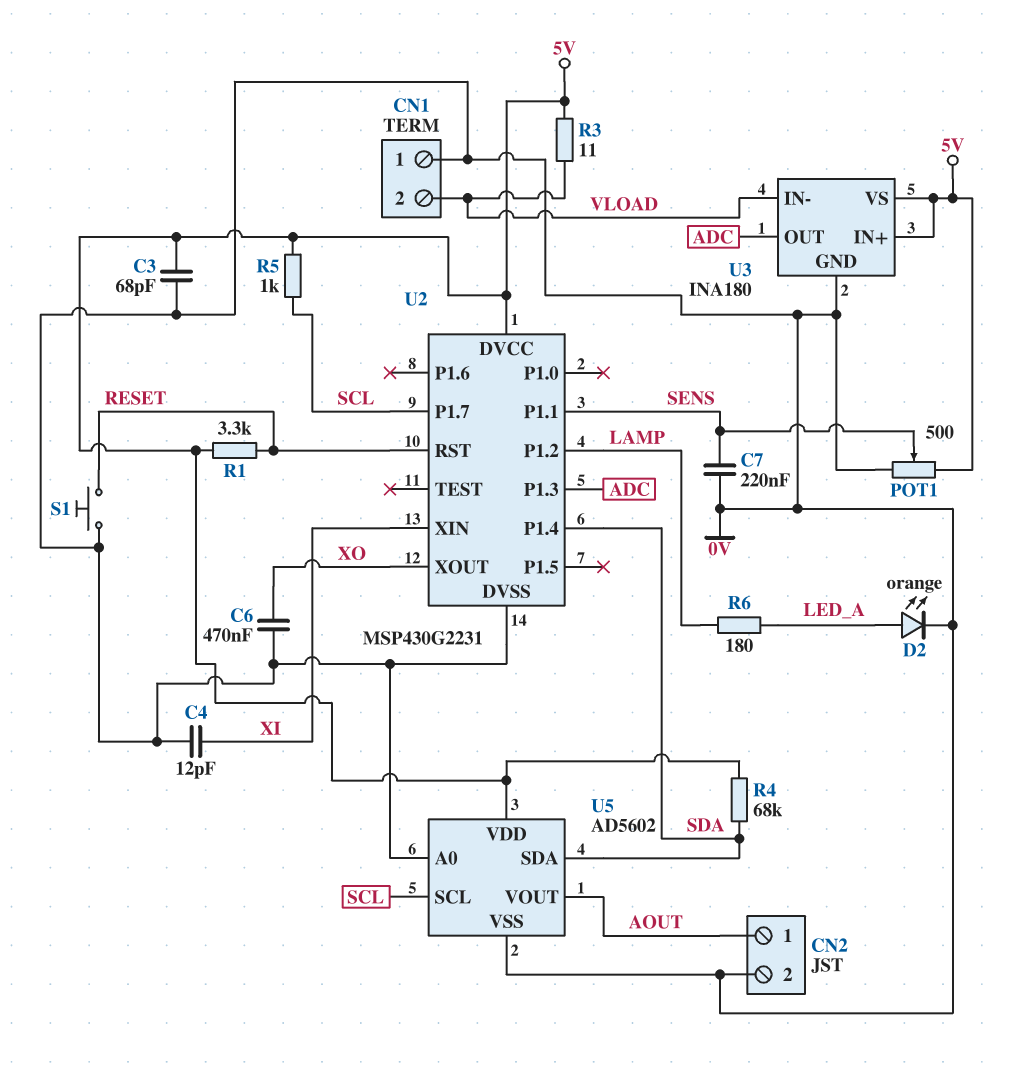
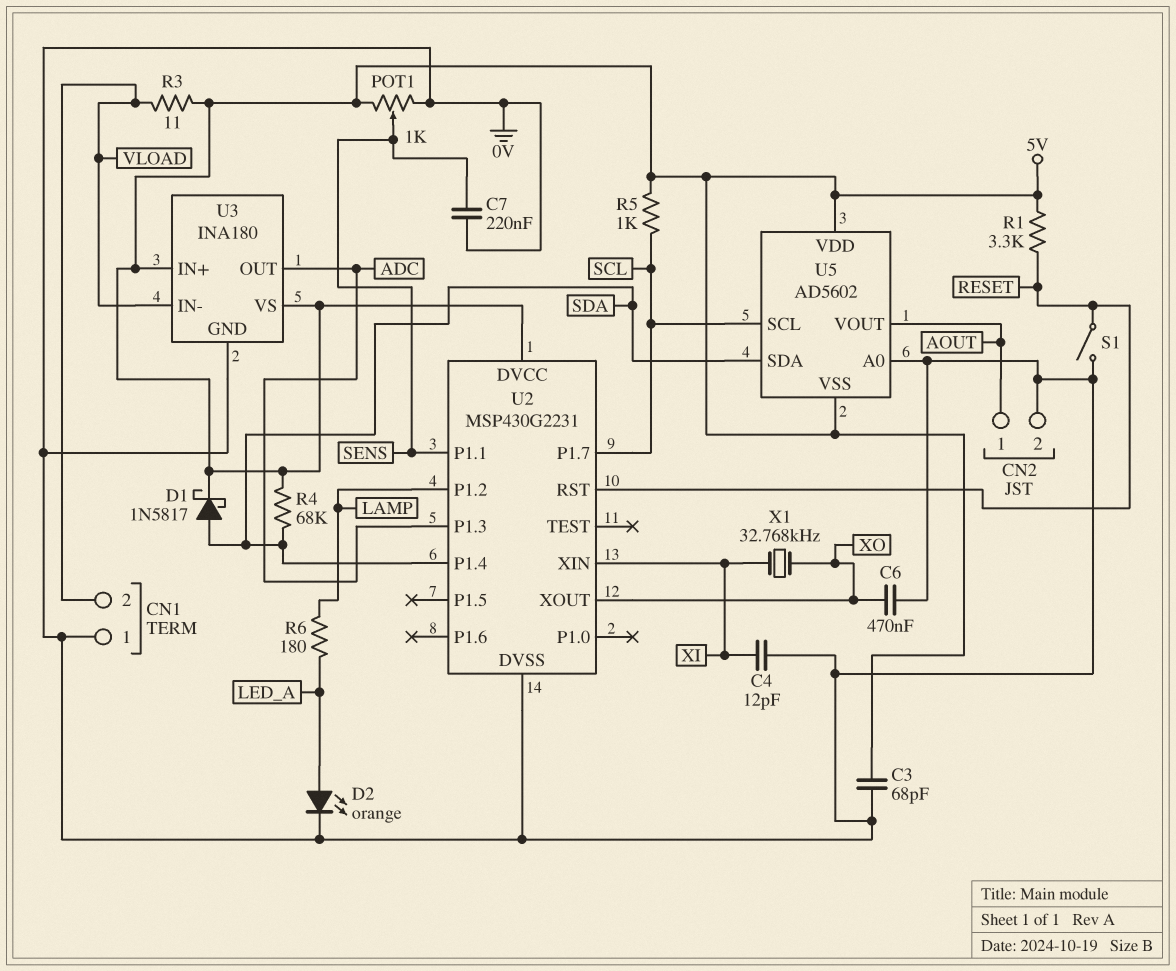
D1: none -> schottky 1N5817 (A SDA, K 5V)
POT1: 500 (0V, 5V, wiper SENS) -> 1k (0V, 5V, wiper SENS)
S1: button (0V, RESET) -> switch (0V, RESET)
U5 pin VSS: 0V -> 5V
X1: none -> 32.768kHz (XI, XO)

